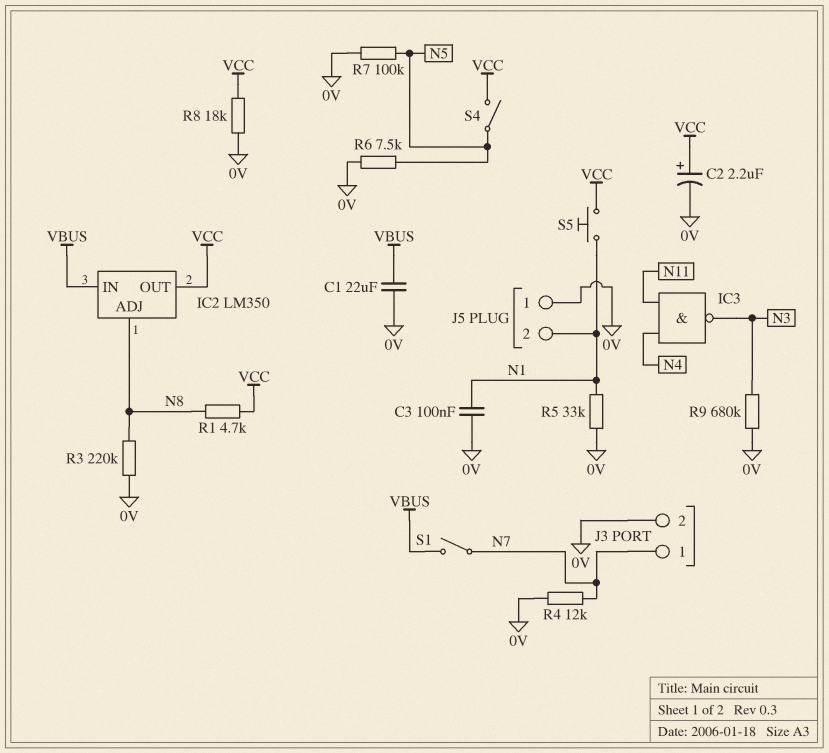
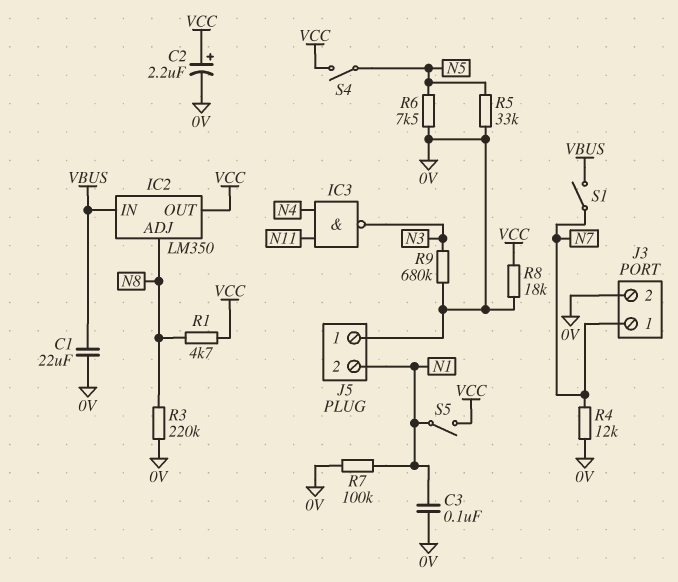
R5: 33k (0V, N1) -> 33k (0V, N5)
R7: 100k (0V, N5) -> 100k (0V, N1)
S5: button (N1, VCC) -> switch (N1, VCC)

